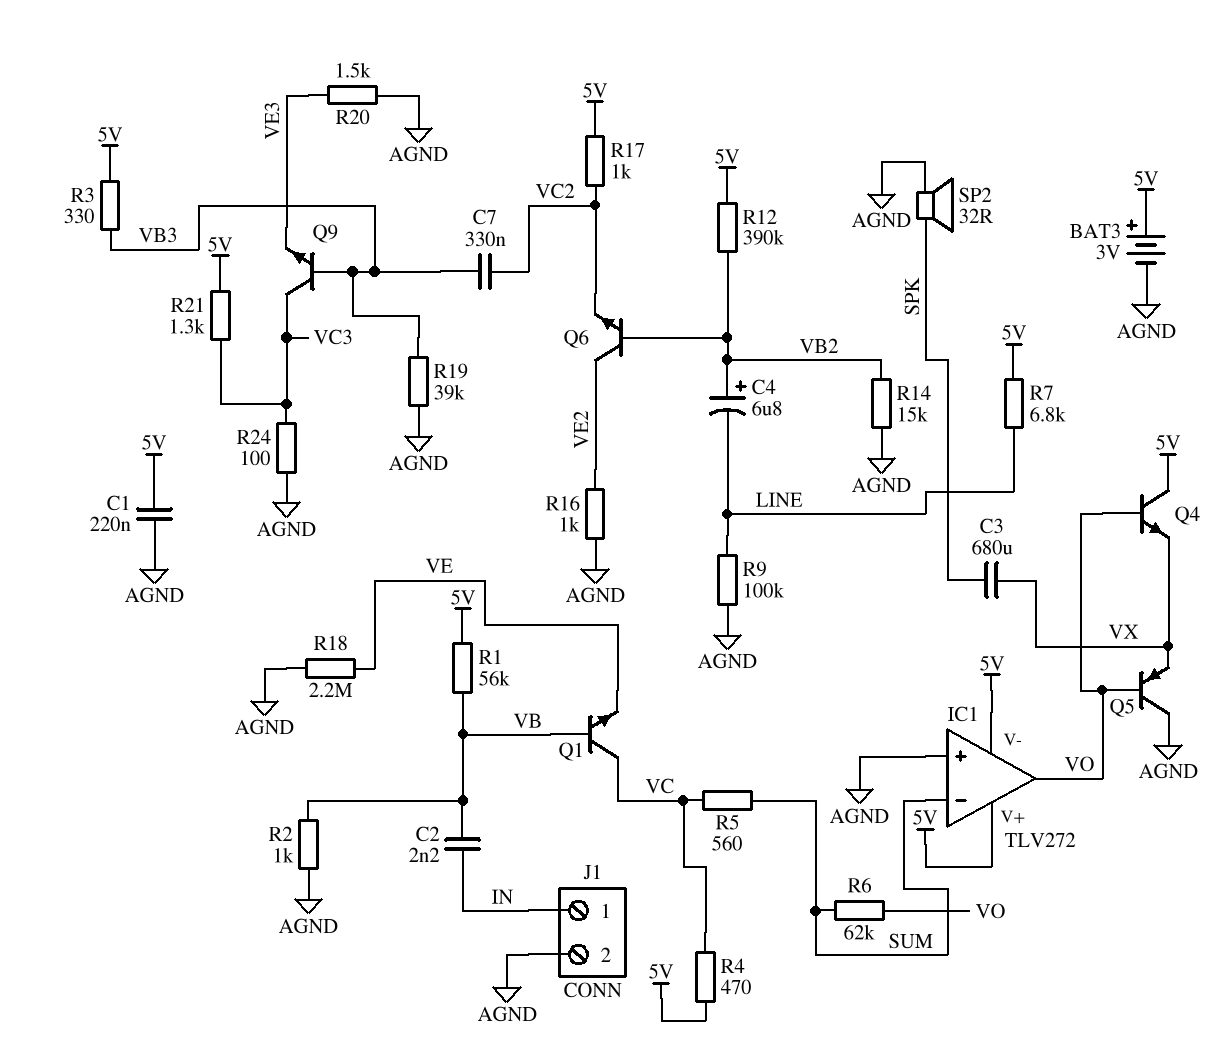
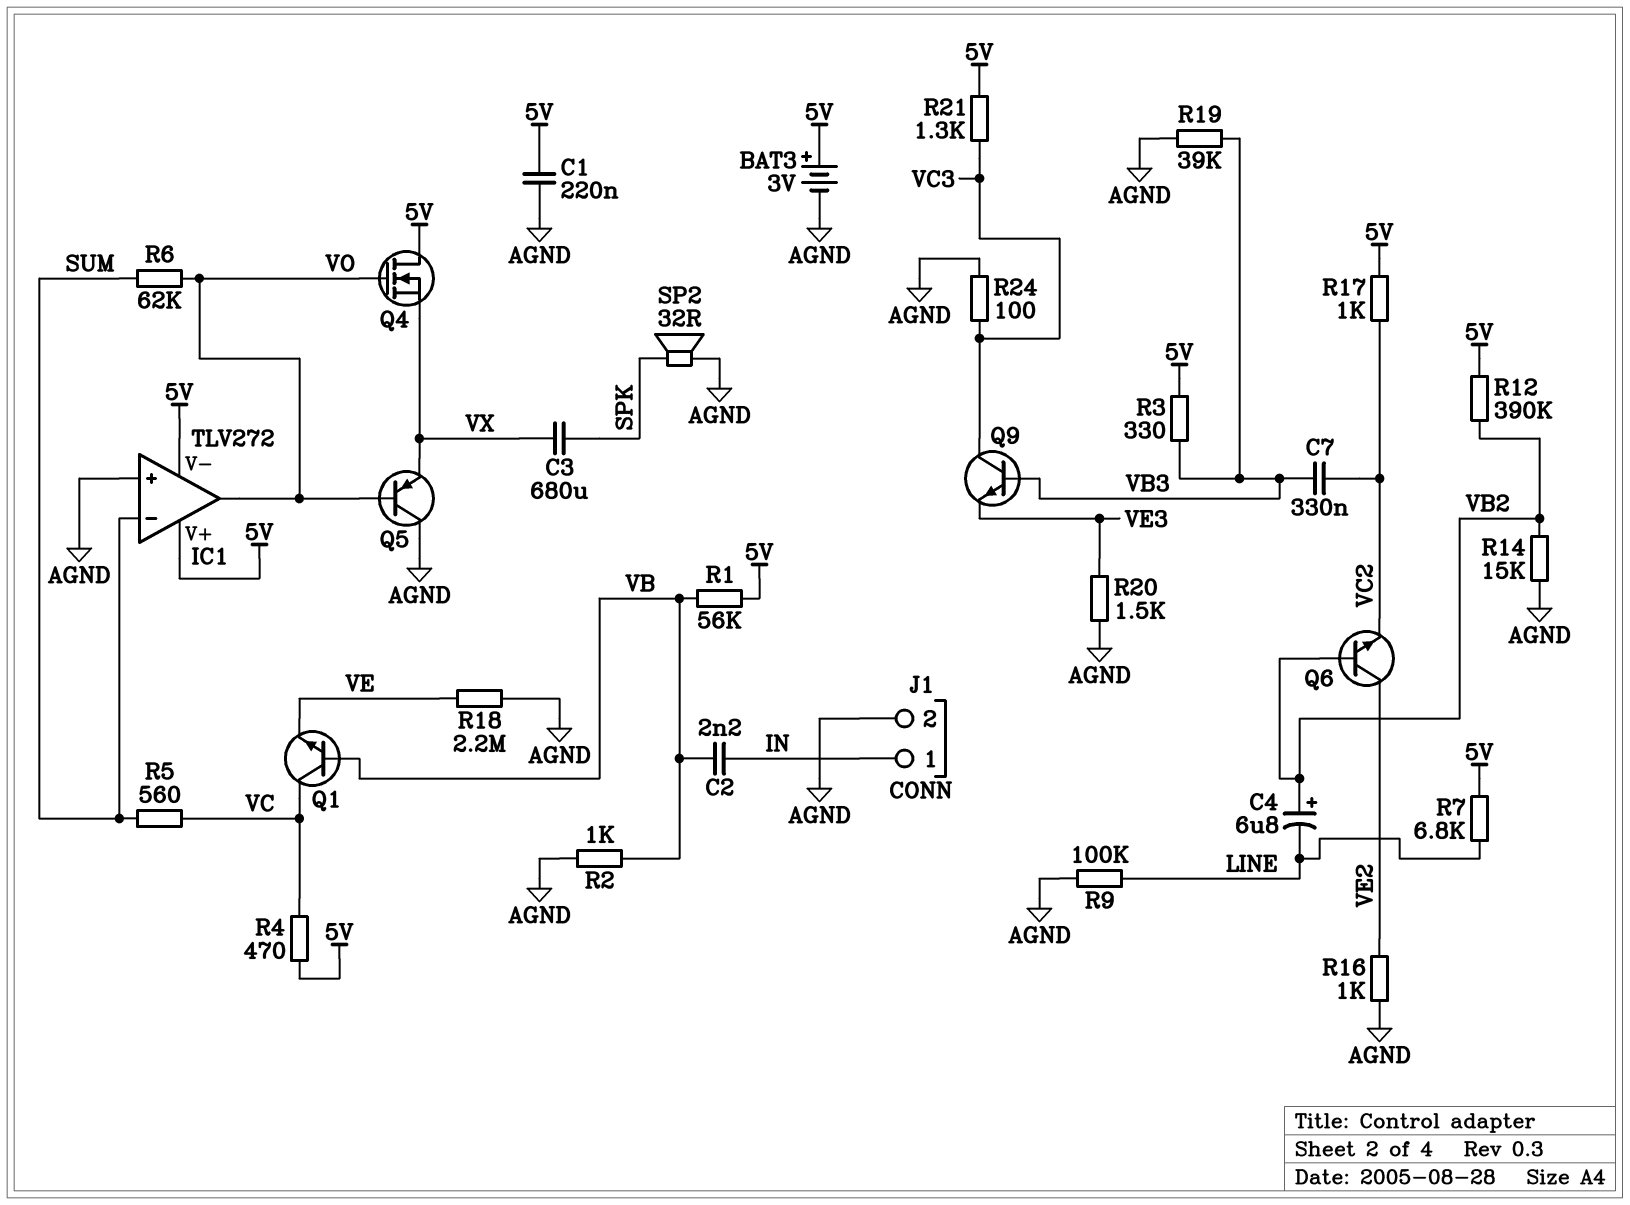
Q4: NPN (B VO, C 5V, E VX) -> NMOS (G VO, D 5V, S VX)

